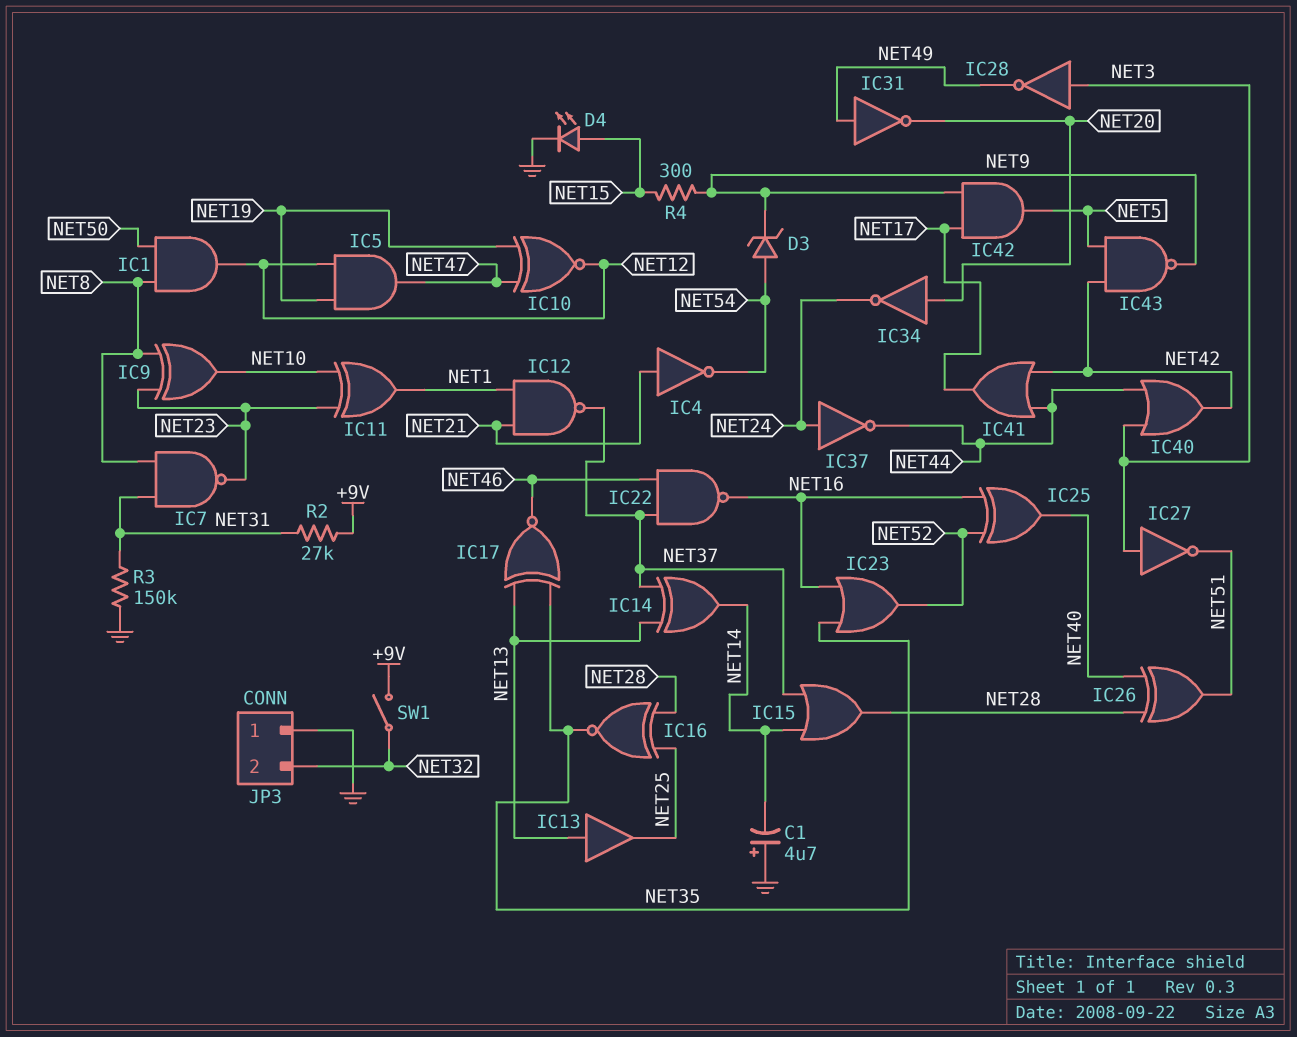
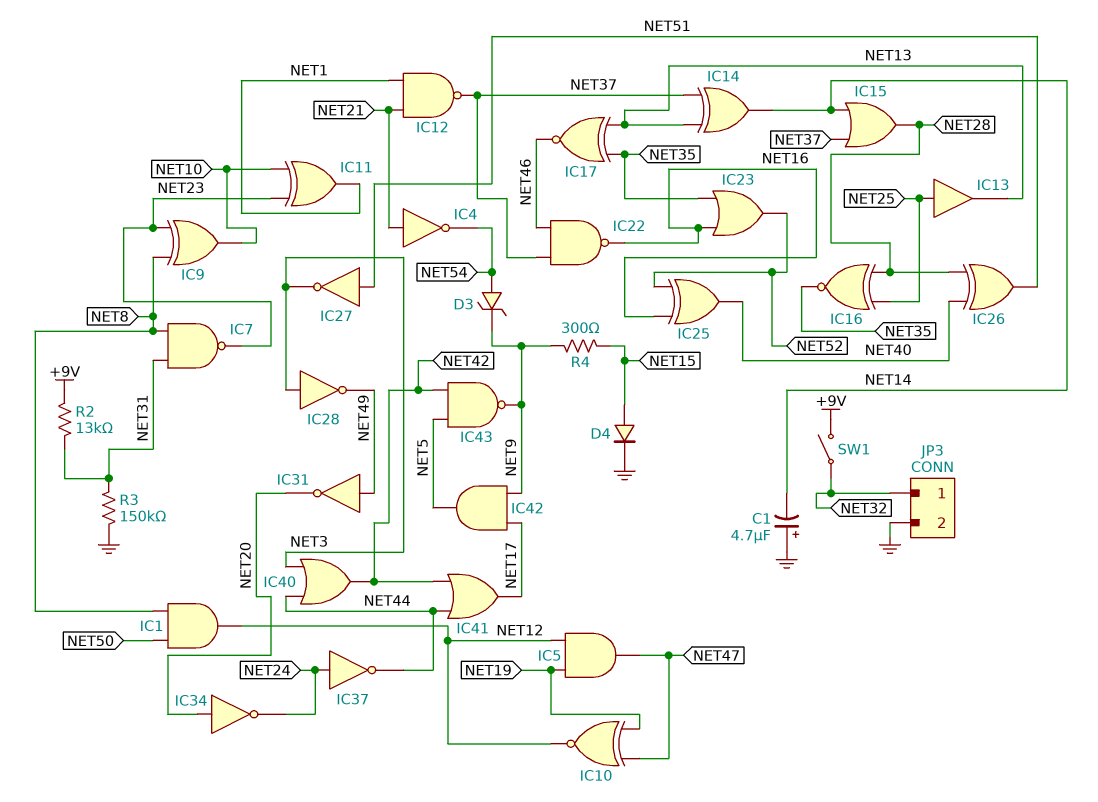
D4: LED (A NET15, K GND) -> diode (A NET15, K GND)
IC13: buffer (in NET13, out NET25) -> buffer (in NET25, out NET13)
IC27: NOT (in NET3, out NET51) -> NOT (in NET51, out NET3)
JP3 pin 1: GND -> NET32
JP3 pin 2: NET32 -> GND
R2: 27k (+9V, NET31) -> 13k (+9V, NET31)

